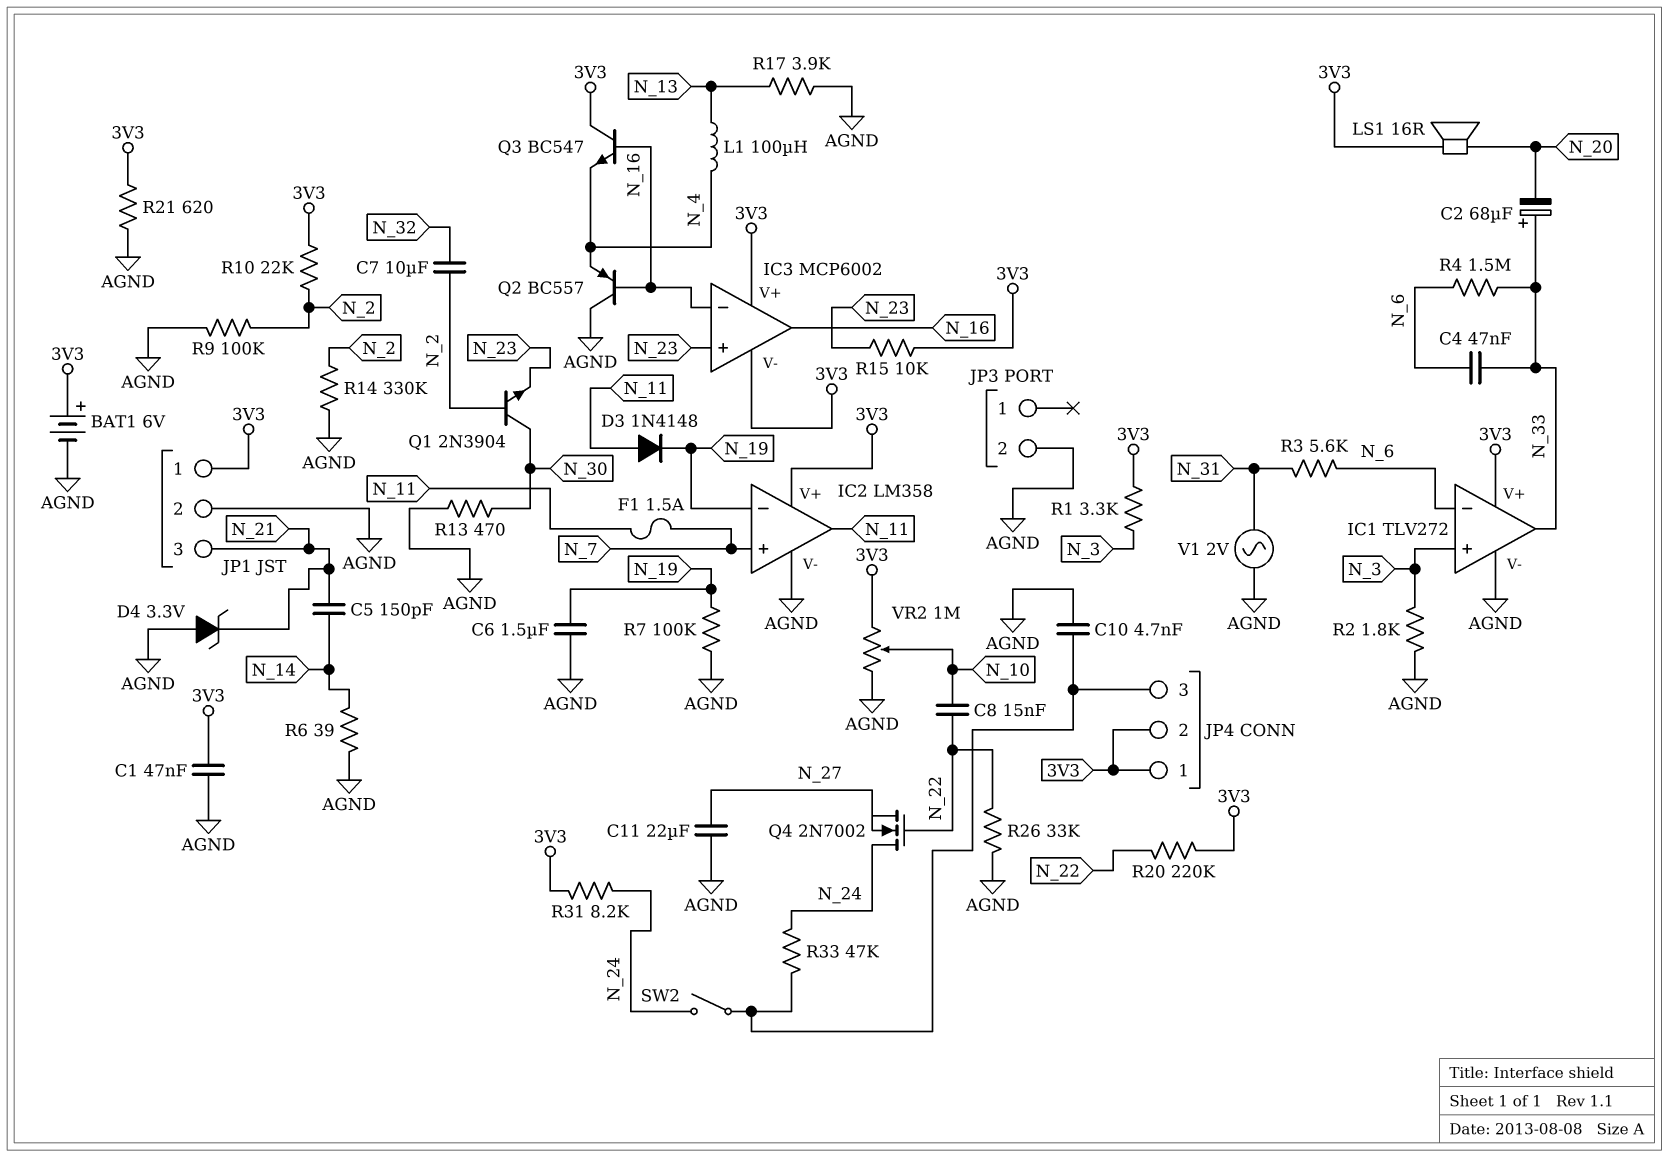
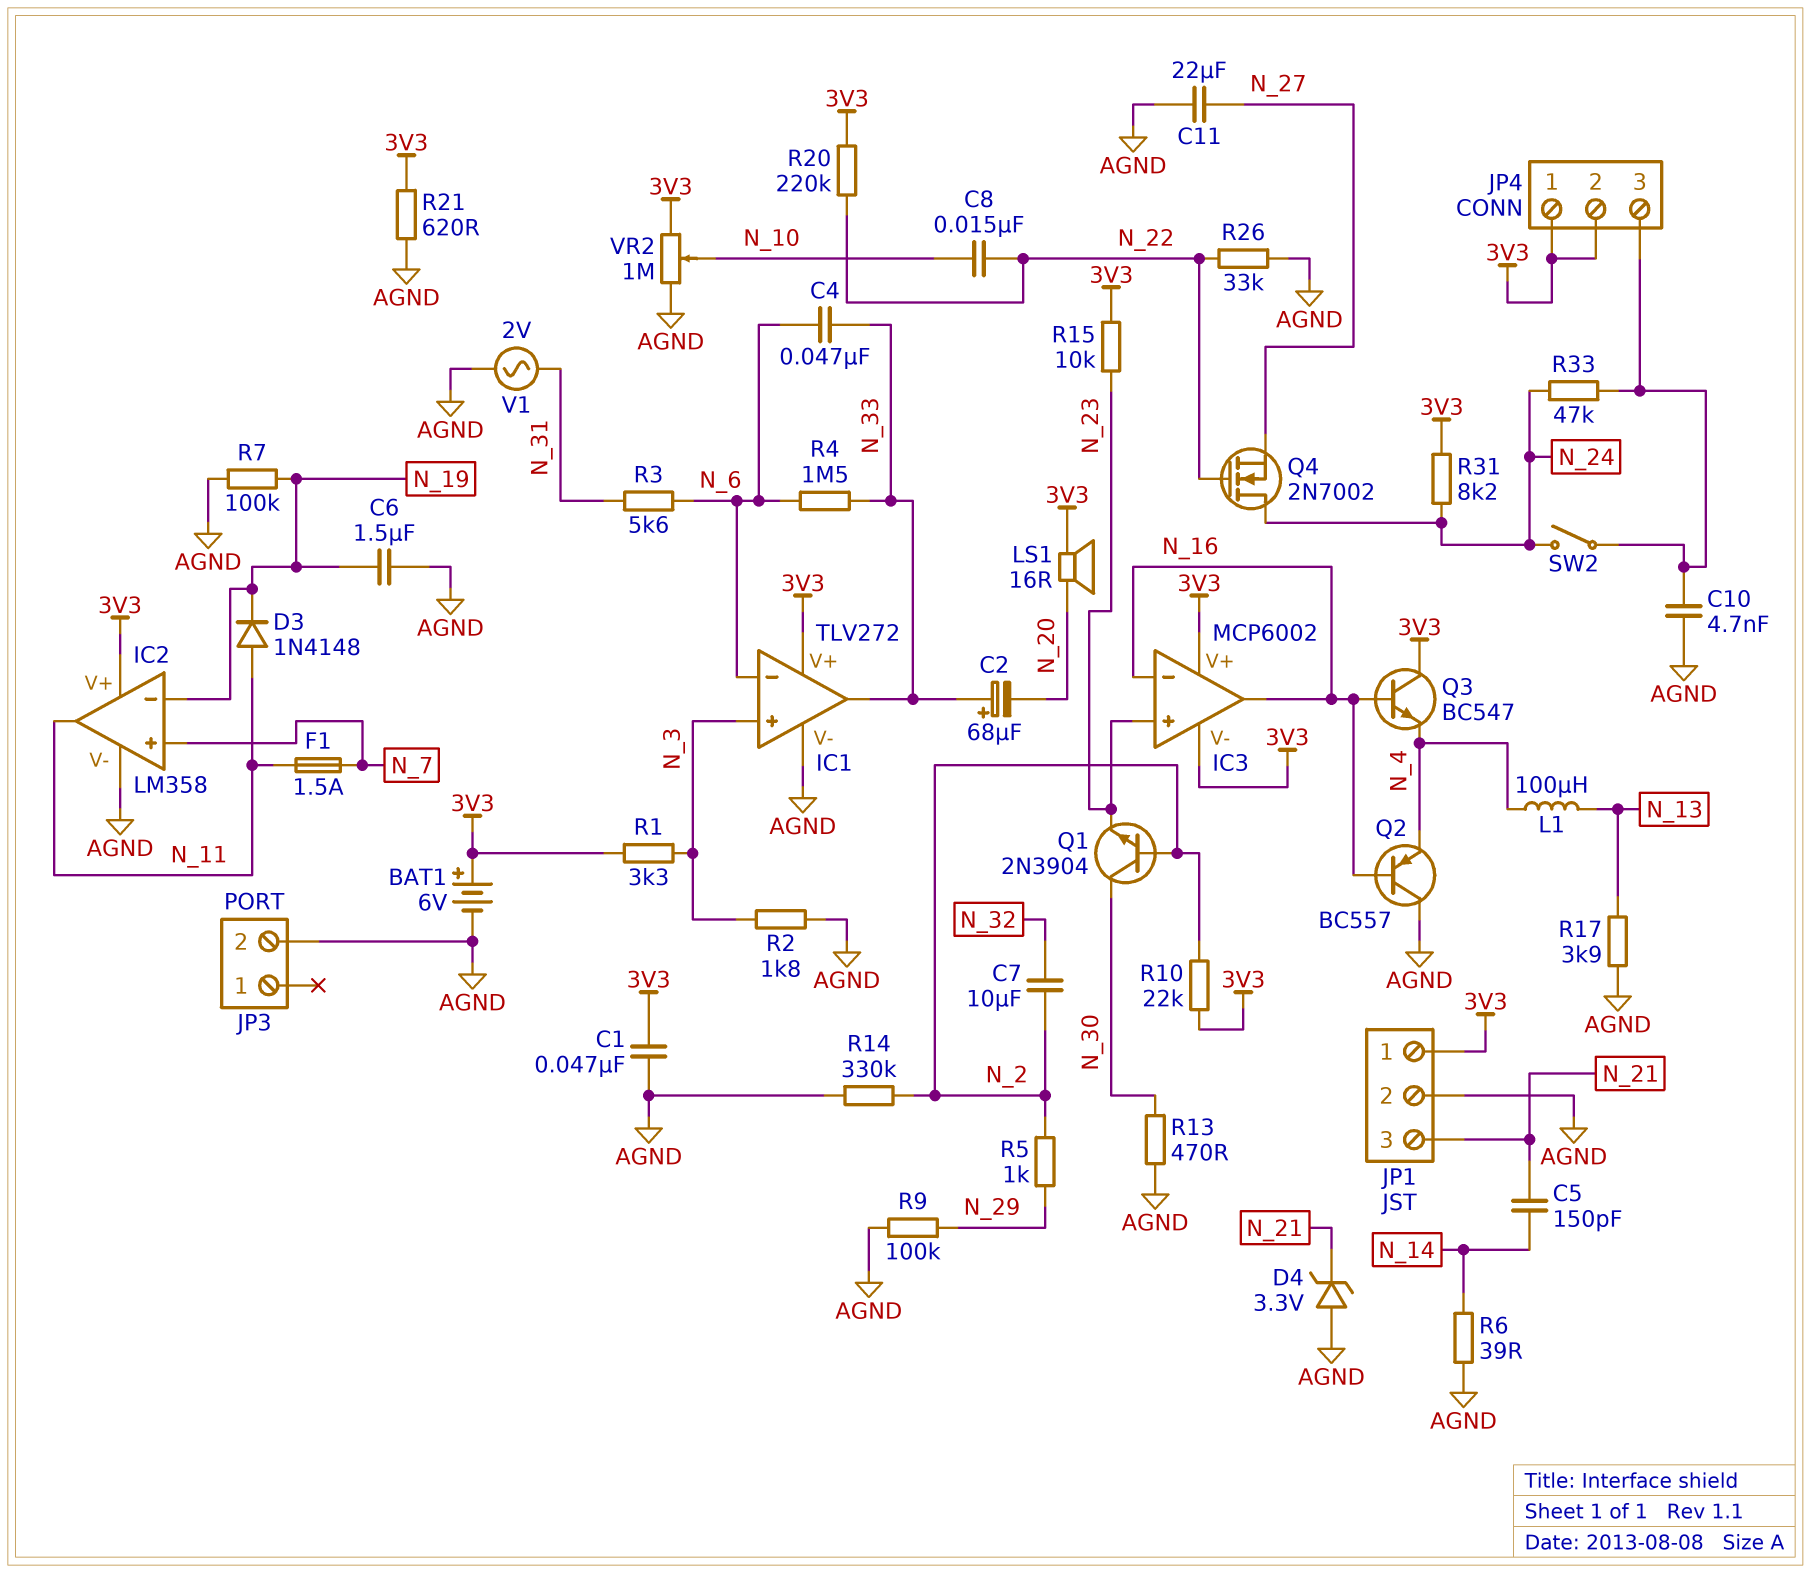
R5: none -> 1k (N_2, N_29)
R9: 100k (AGND, N_2) -> 100k (AGND, N_29)

